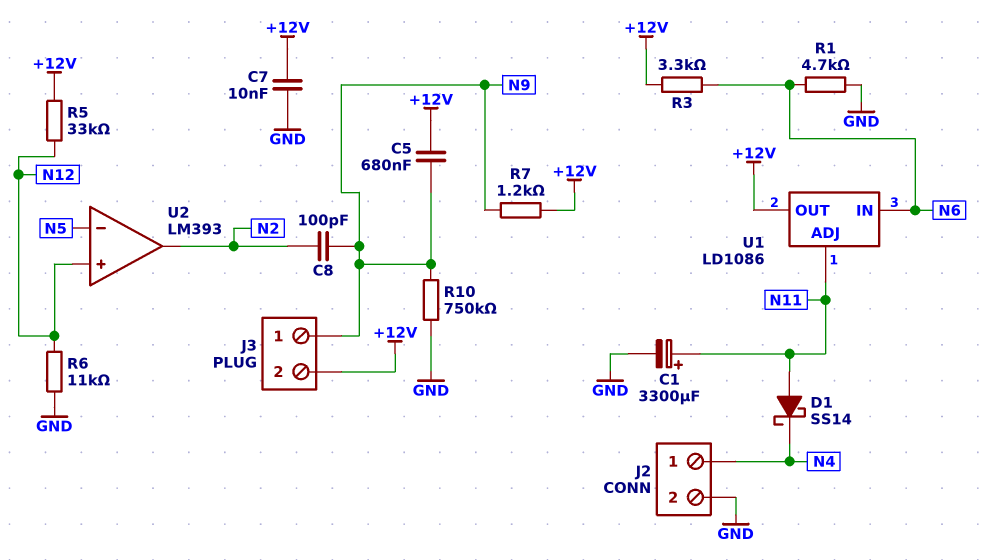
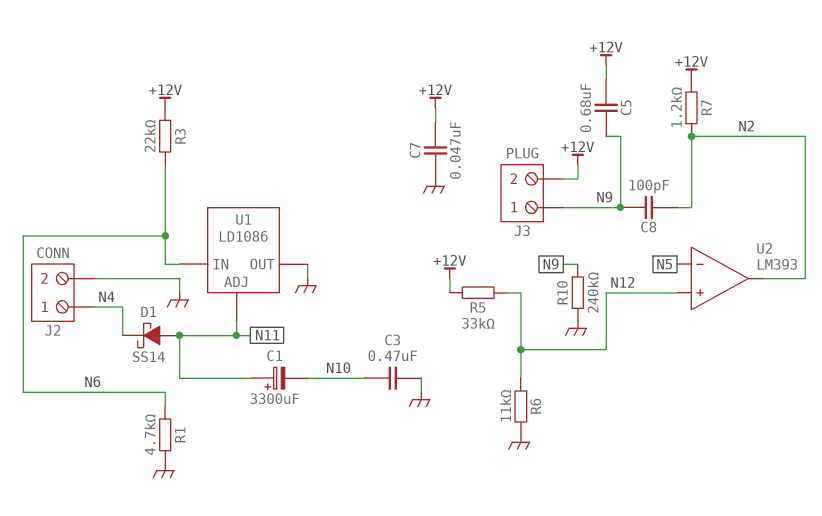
C1: 3300uF (plus N11, minus GND) -> 3300uF (plus N11, minus N10)
C3: none -> 470nF (GND, N10)
C7: 10nF (+12V, GND) -> 47nF (+12V, GND)
R3: 3.3k (+12V, N6) -> 22k (+12V, N6)
R7: 1.2k (+12V, N9) -> 1.2k (+12V, N2)
R10: 750k (GND, N9) -> 240k (GND, N9)
U1 pin OUT: +12V -> GND

